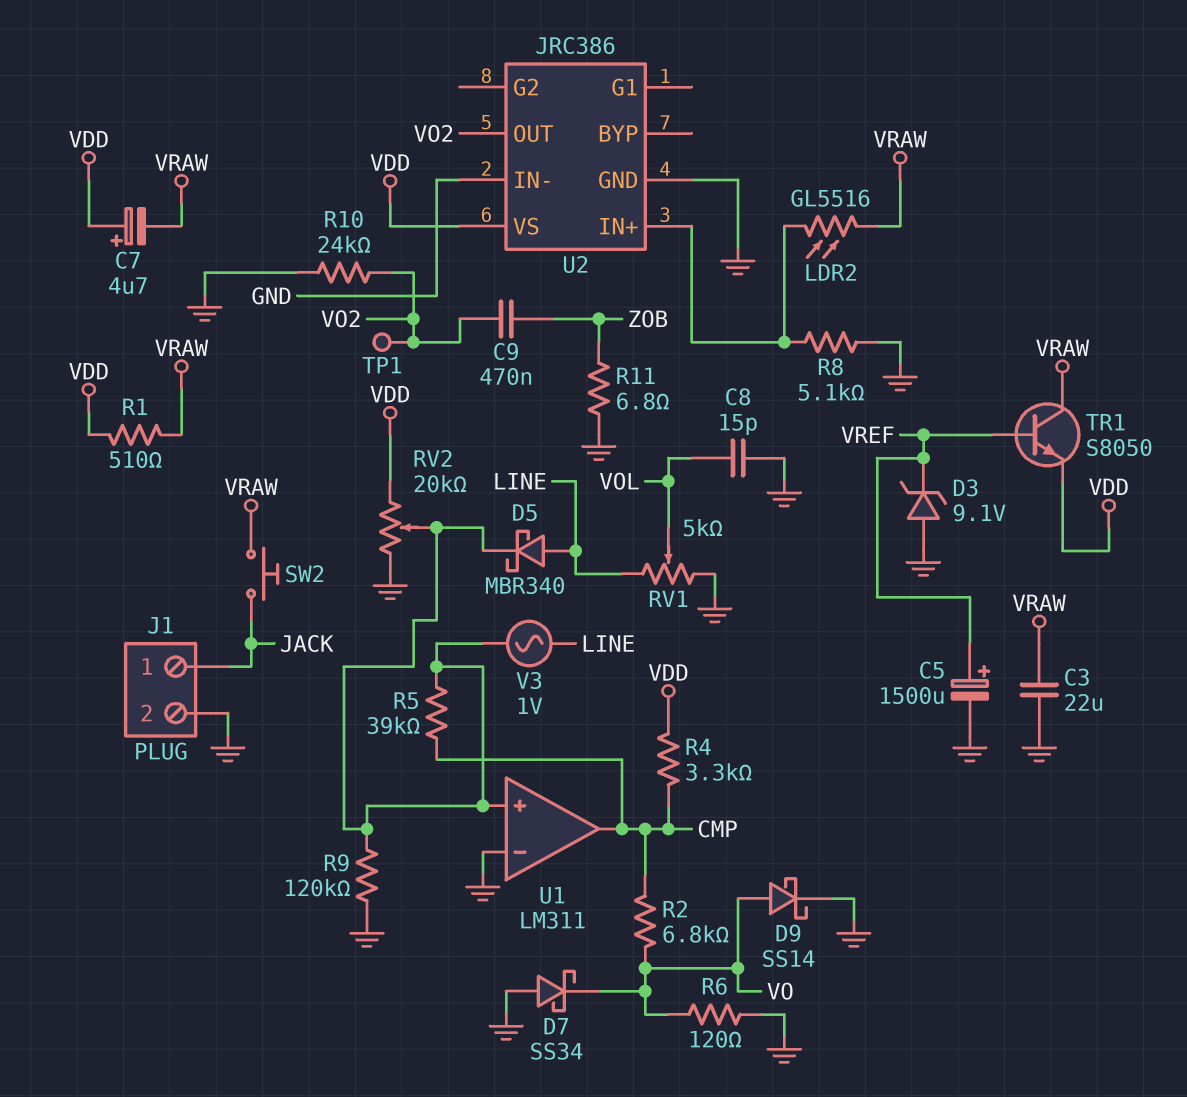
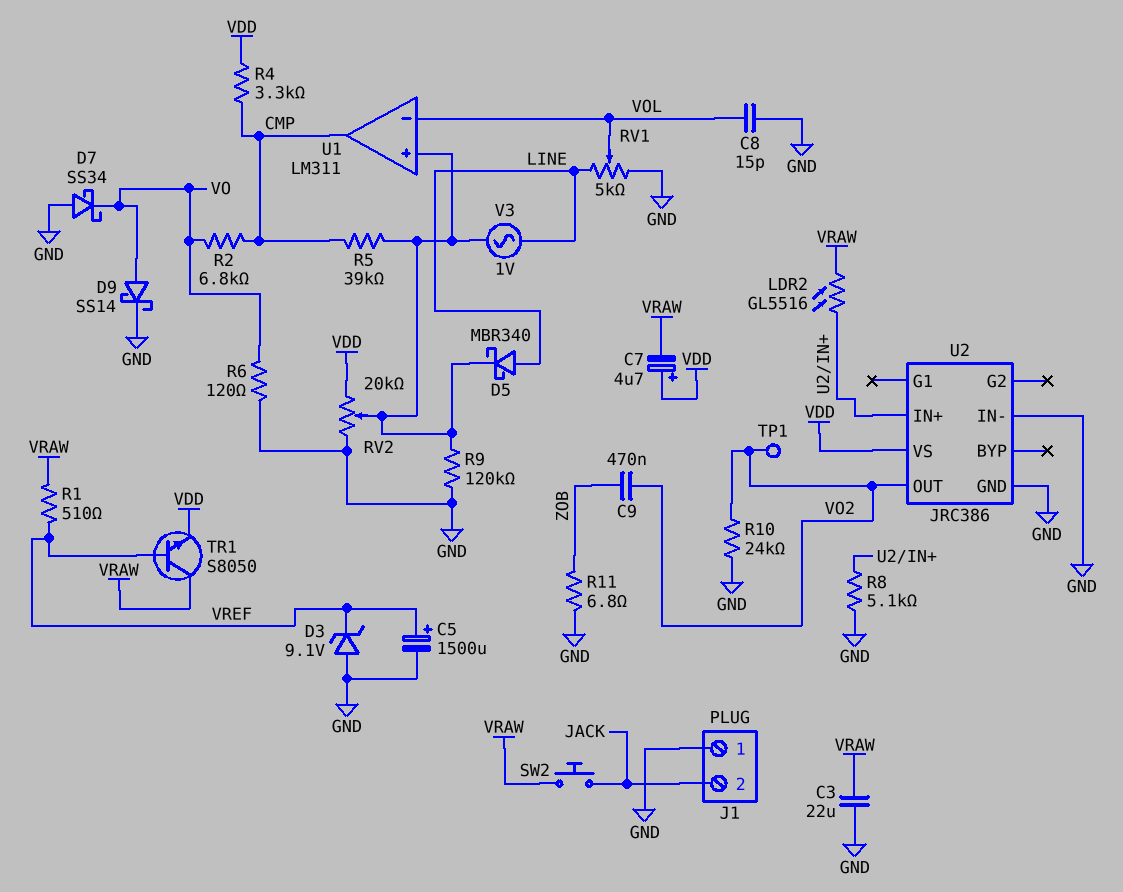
J1 pin 1: JACK -> GND
J1 pin 2: GND -> JACK
R1: 510 (VDD, VRAW) -> 510 (VRAW, VREF)
U1 pin in-: GND -> VOL

